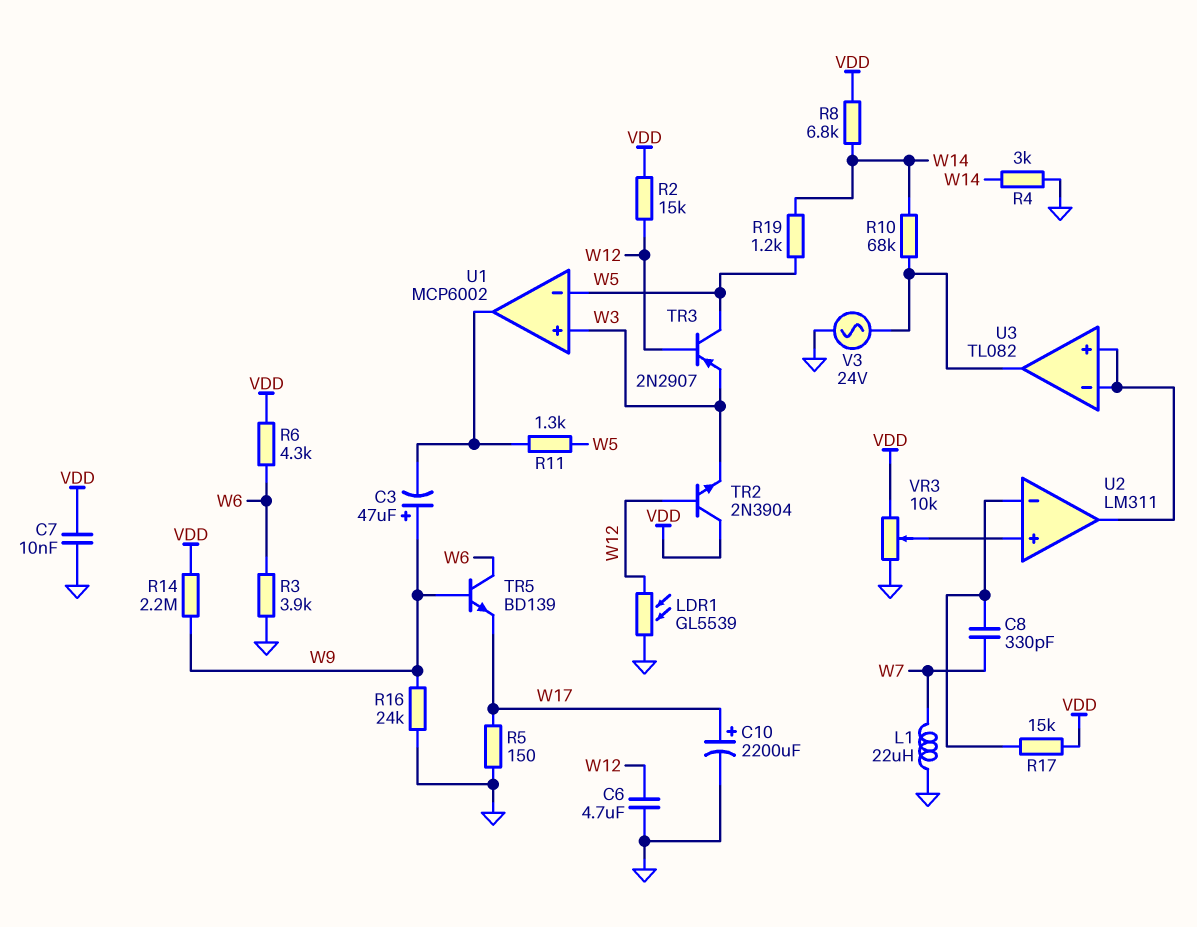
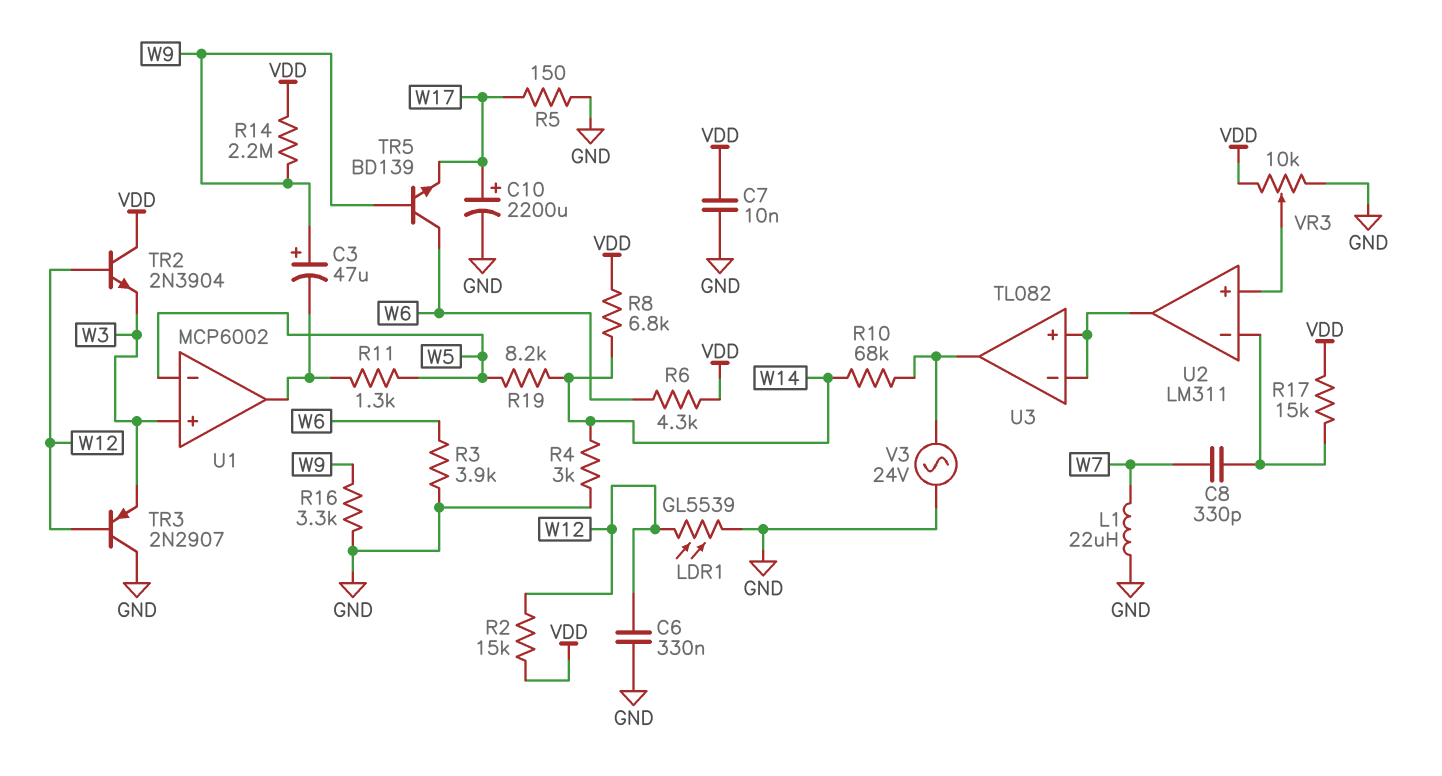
C6: 4.7uF (GND, W12) -> 330nF (GND, W12)
R16: 24k (GND, W9) -> 3.3k (GND, W9)
R19: 1.2k (W5, W14) -> 8.2k (W5, W14)
TR3: PNP 2N2907 (B W12, C W5, E W3) -> PNP 2N2907 (B W12, C GND, E W3)

